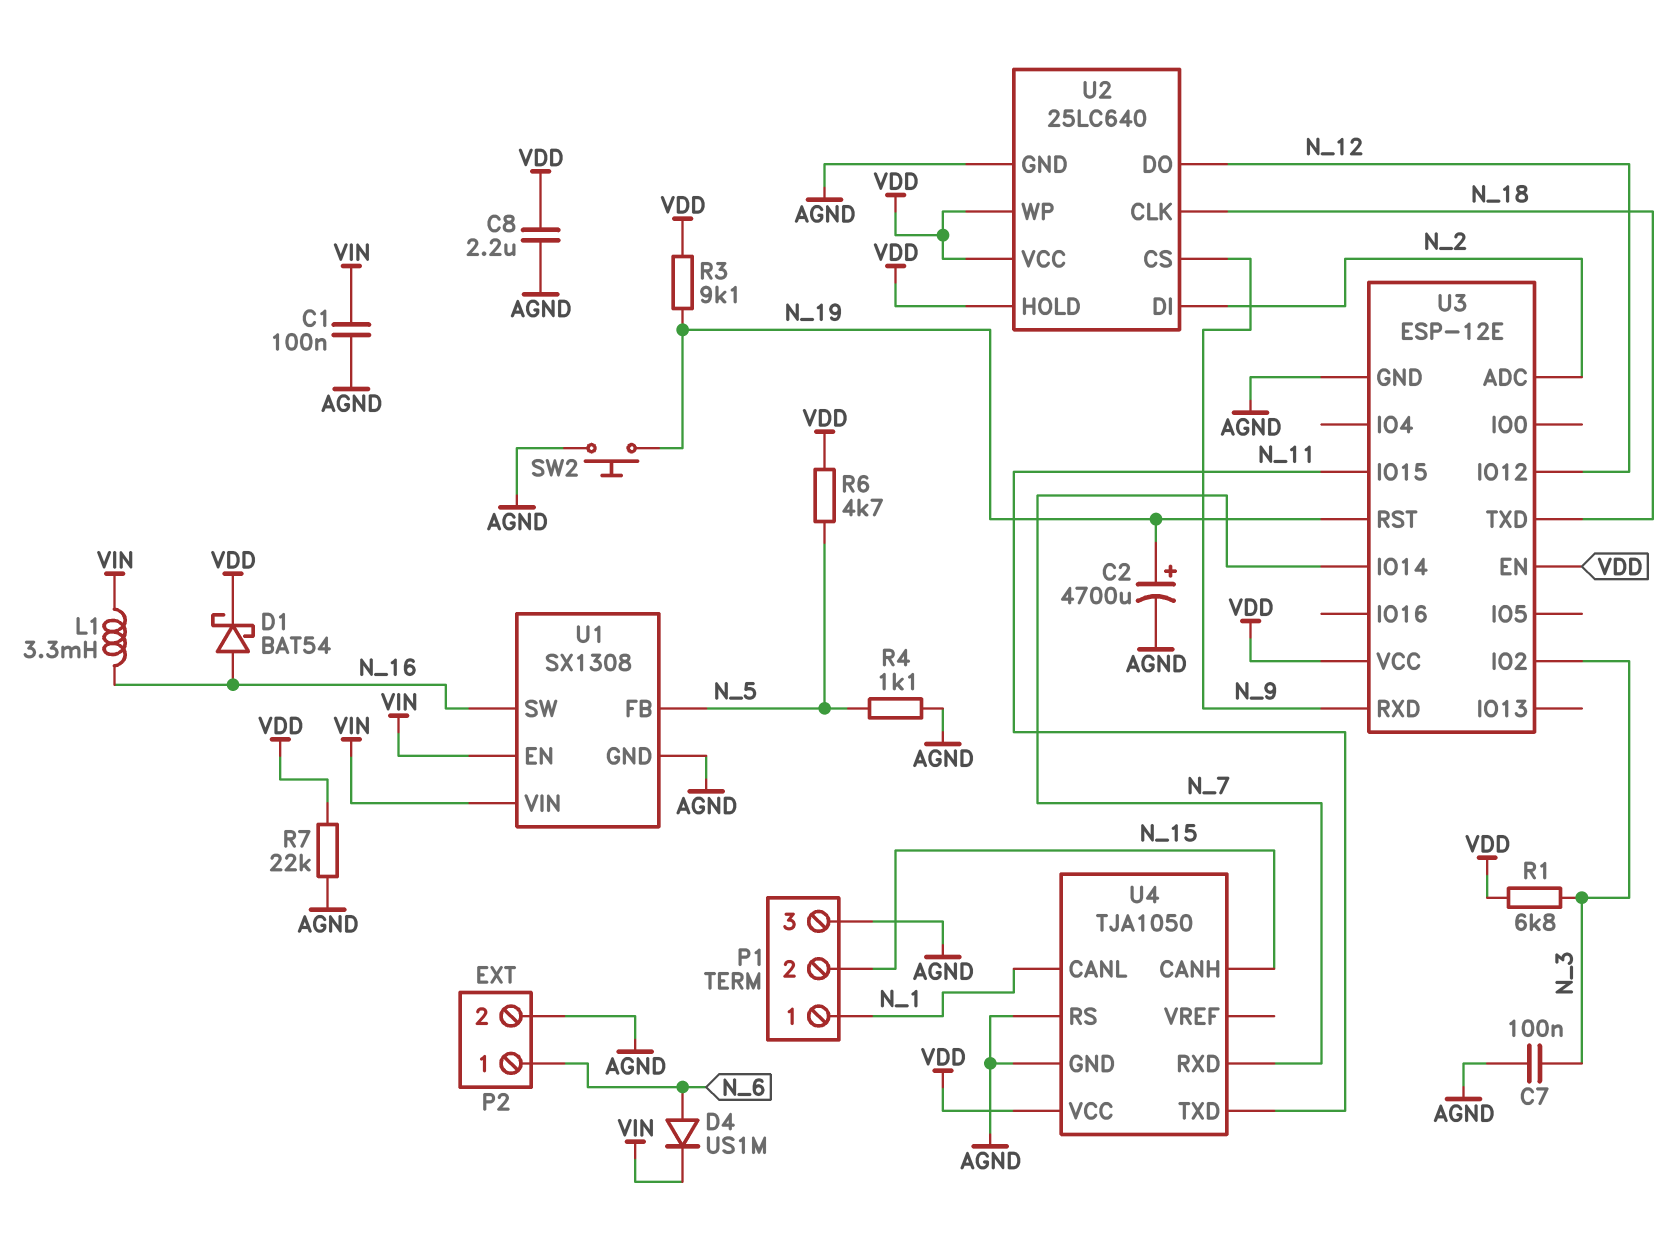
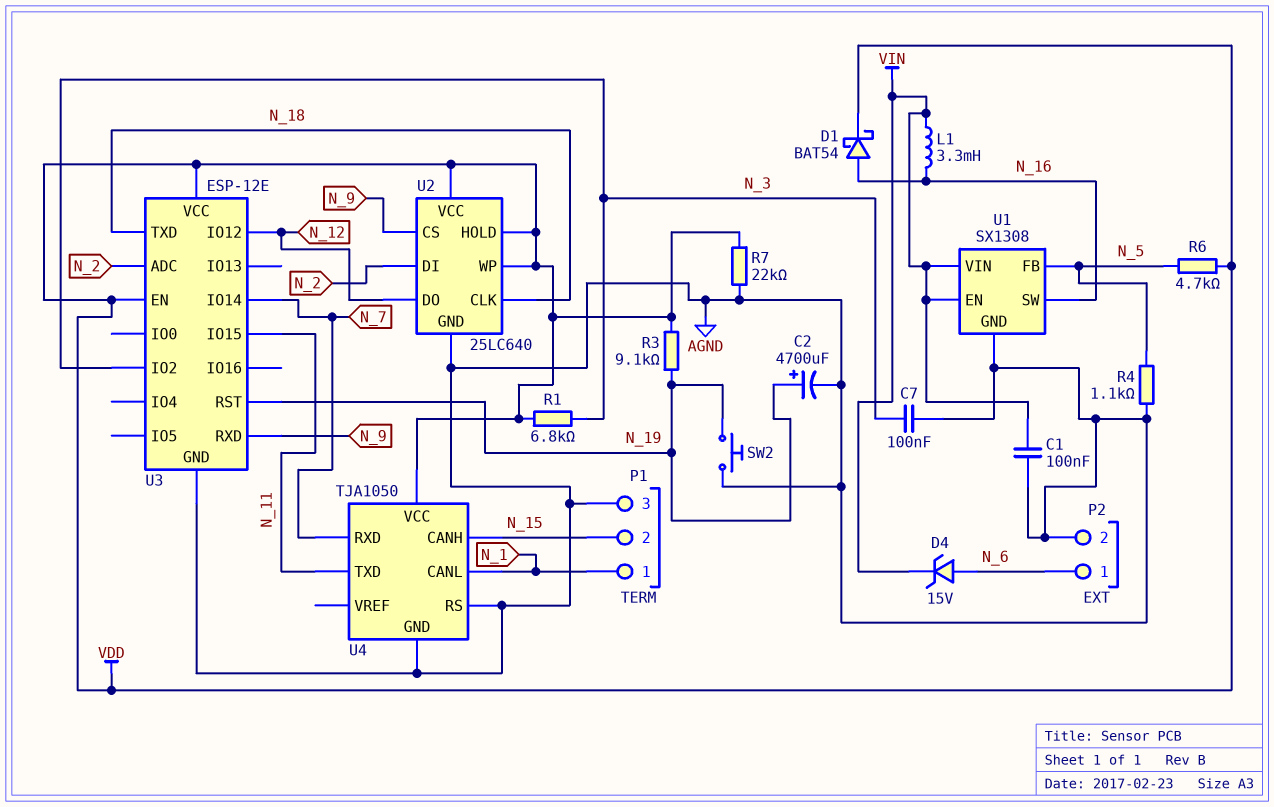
C8: 2.2uF (AGND, VDD) -> none
D4: diode US1M (A N_6, K VIN) -> zener 15V (A N_6, K VIN)

